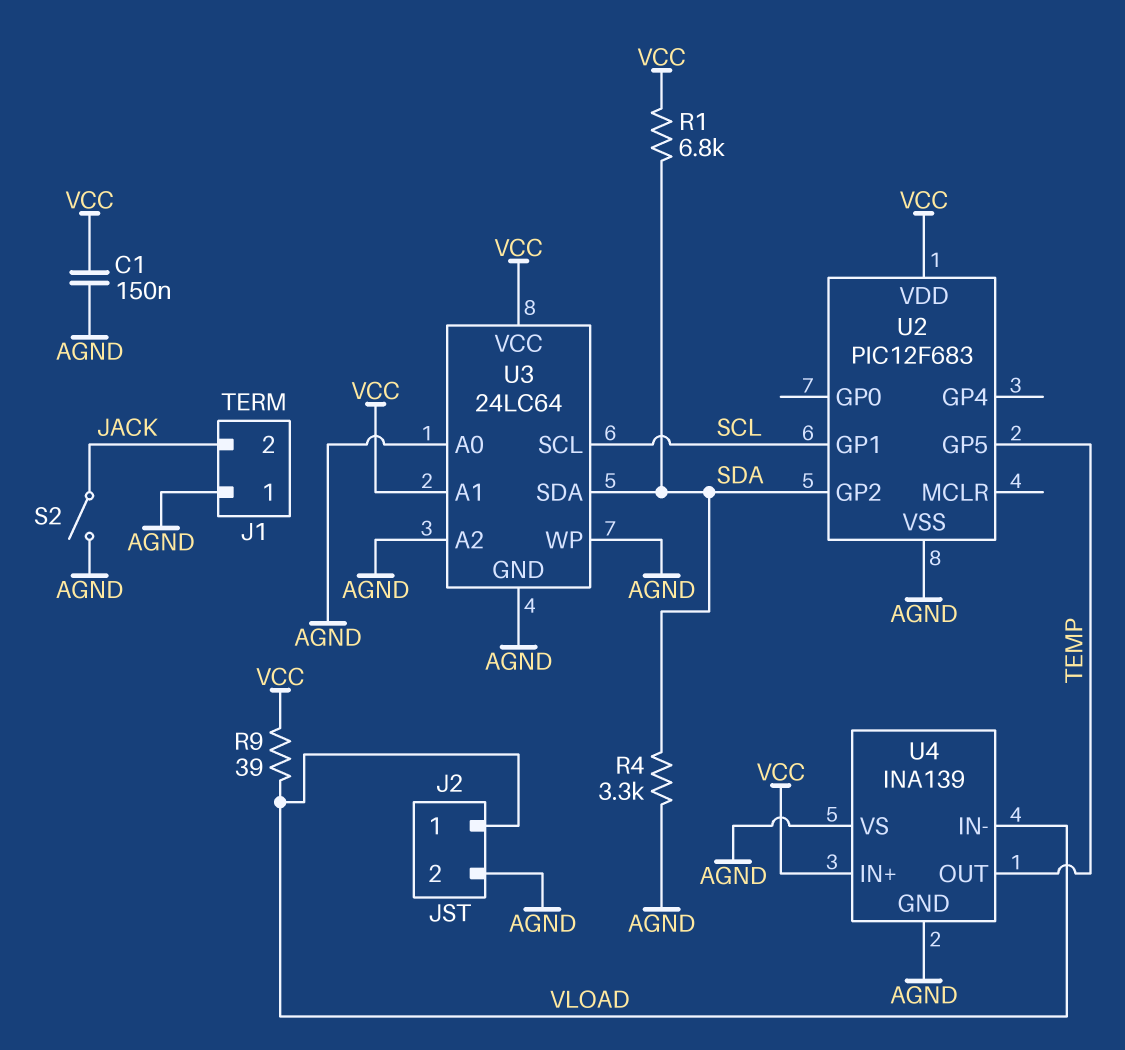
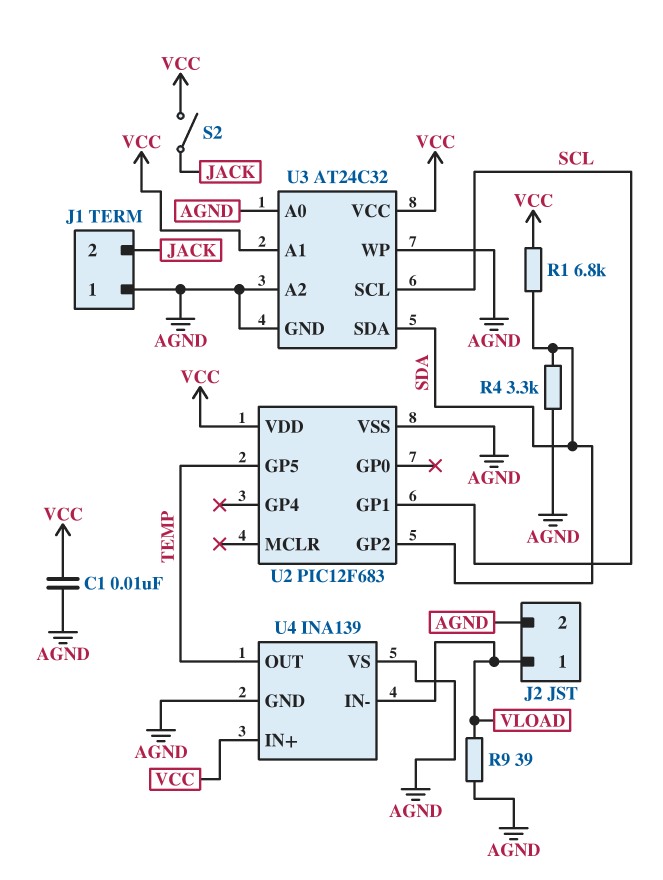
C1: 150nF (AGND, VCC) -> 10nF (AGND, VCC)
R9: 39 (VCC, VLOAD) -> 39 (AGND, VLOAD)
S2: switch (AGND, JACK) -> switch (JACK, VCC)
U3: 24LC64 -> AT24C32

